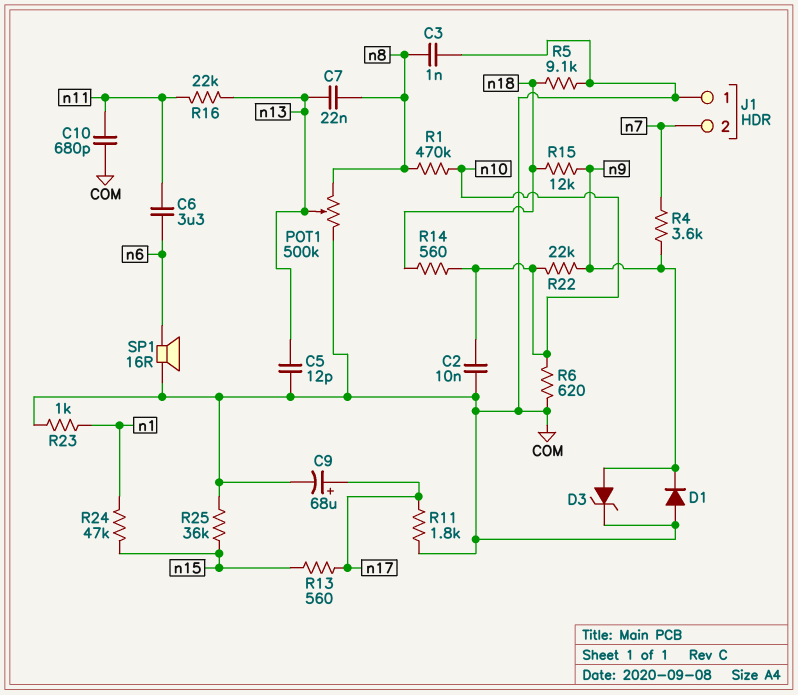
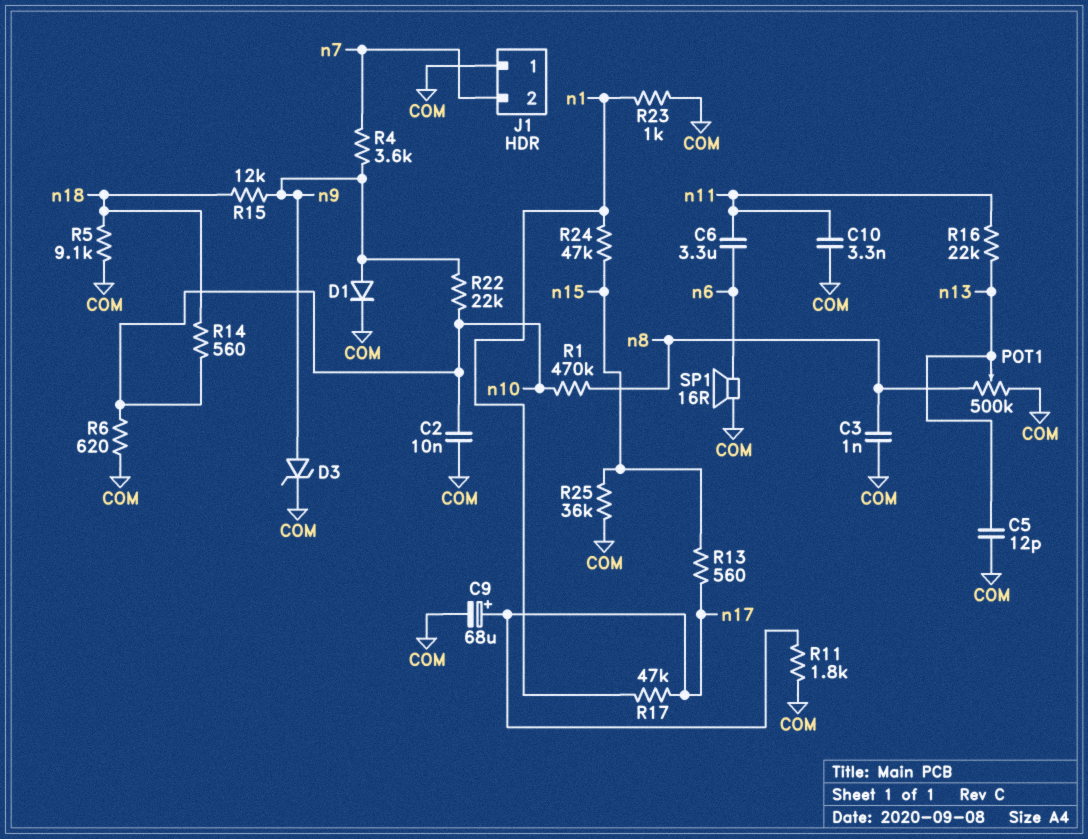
C7: 22nF (n8, n13) -> none
C10: 680pF (COM, n11) -> 3.3nF (COM, n11)
D1: diode (A COM, K n9) -> diode (A n9, K COM)
R17: none -> 47k (n1, n17)

